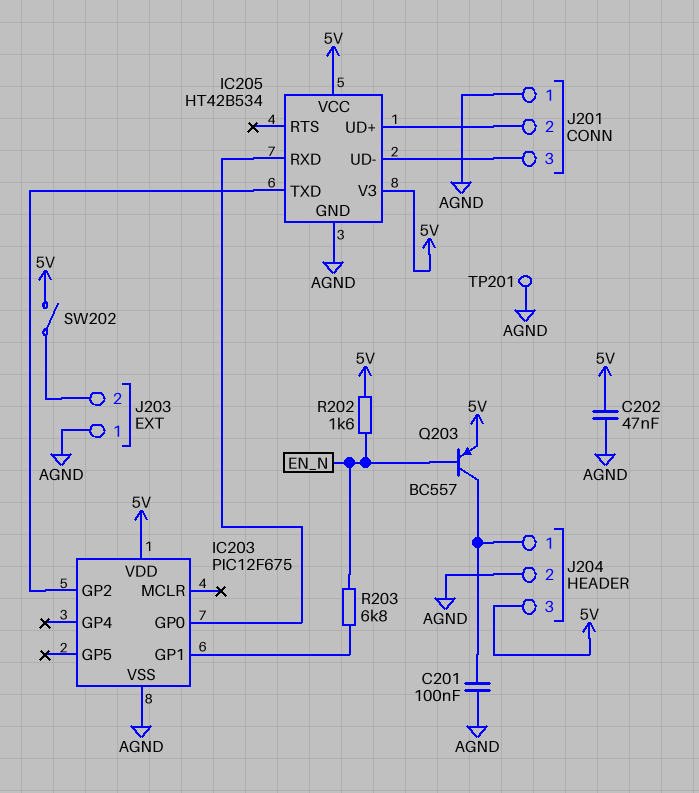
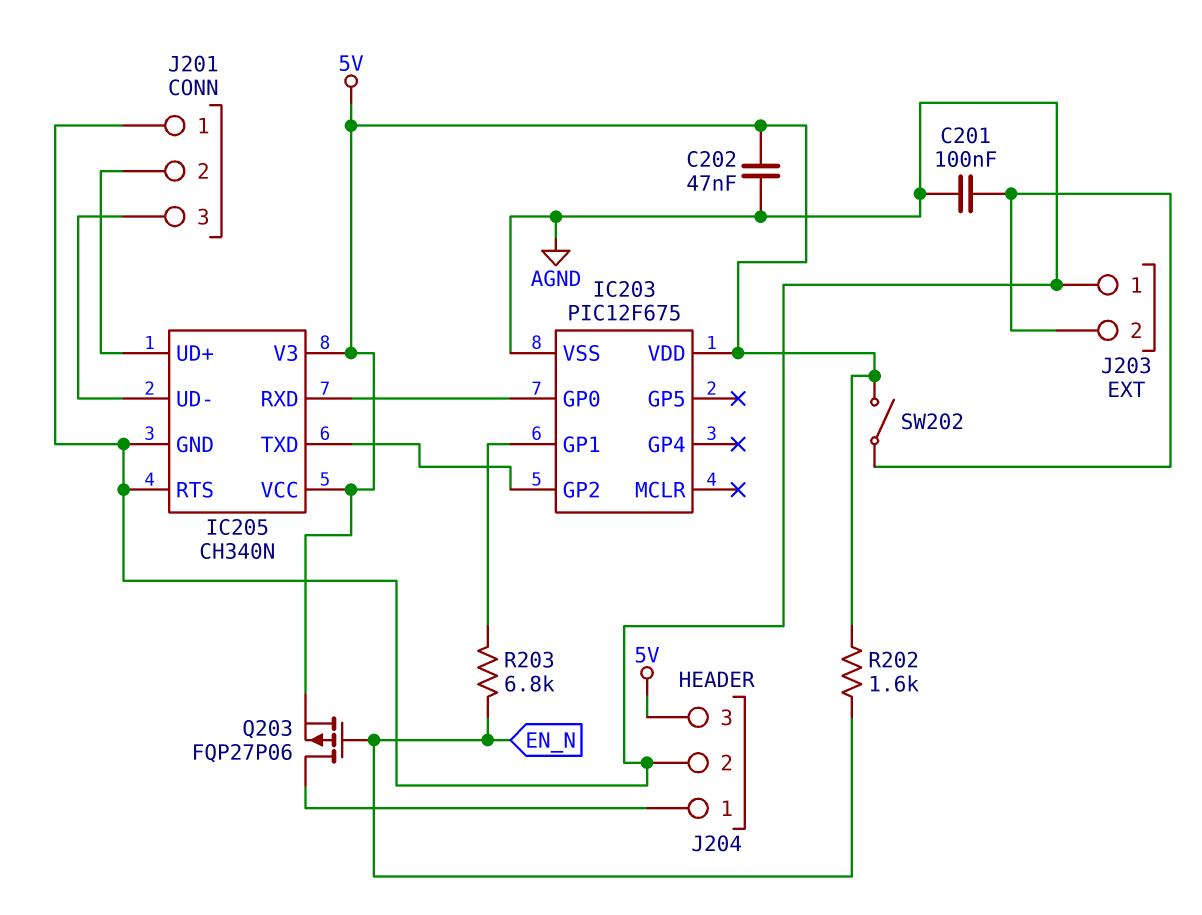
C201: 100nF (AGND, J204/1) -> 100nF (AGND, J203/2)
IC205: HT42B534 -> CH340N
IC205 pin RTS: none -> AGND
Q203: PNP BC557 (B EN_N, C J204/1, E 5V) -> PMOS FQP27P06 (G EN_N, D J204/1, S 5V)
TP201: test point (AGND) -> none

